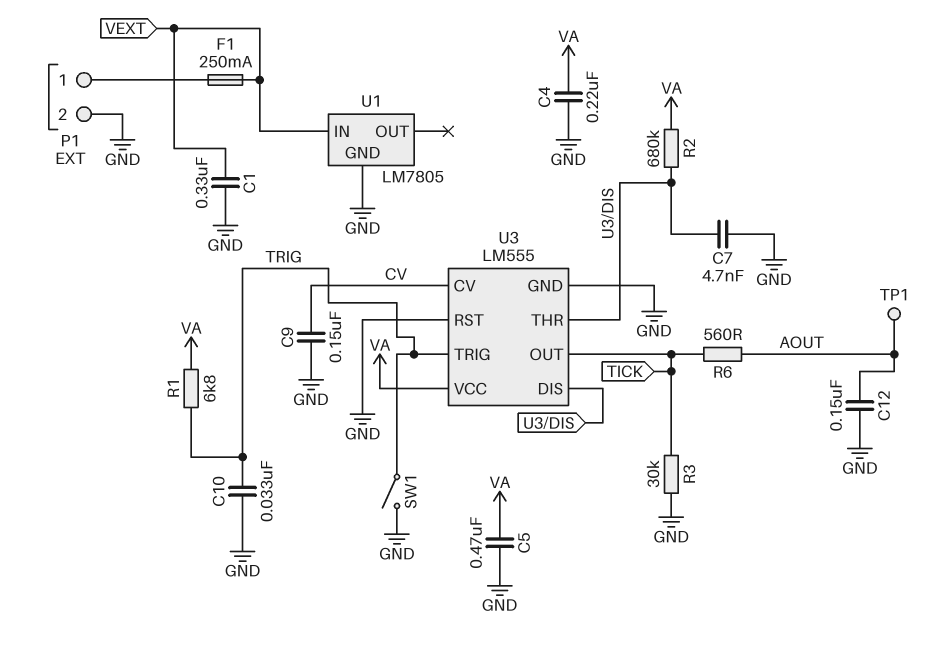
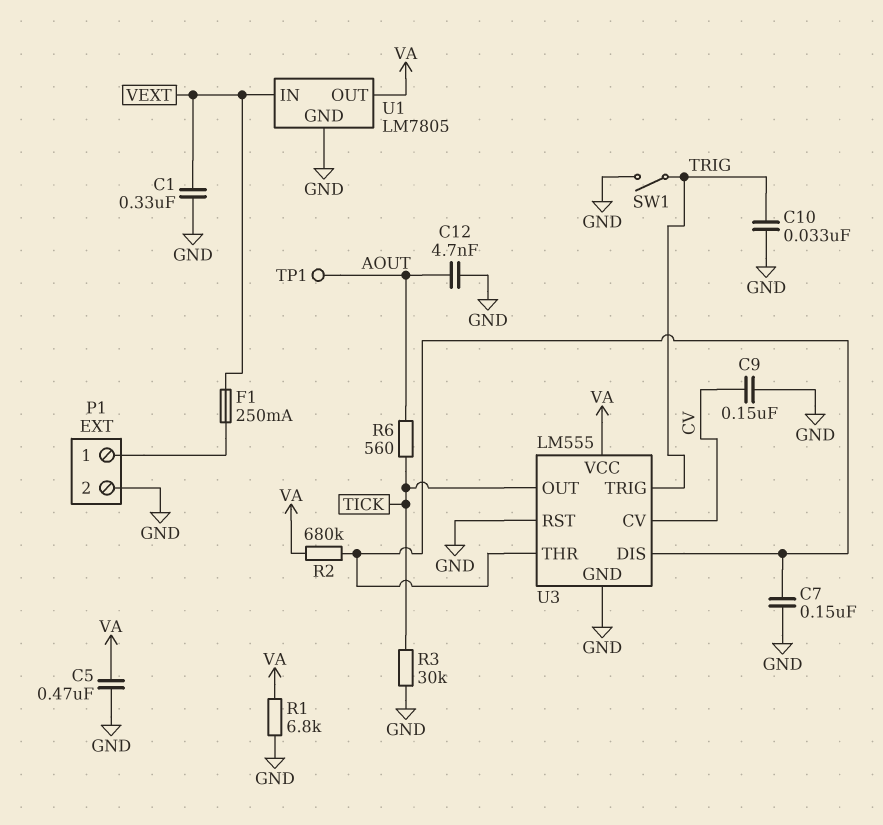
C4: 220nF (GND, VA) -> none
C7: 4.7nF (GND, U3/DIS) -> 150nF (GND, U3/DIS)
C12: 150nF (AOUT, GND) -> 4.7nF (AOUT, GND)
R1: 6.8k (TRIG, VA) -> 6.8k (GND, VA)
U1 pin OUT: none -> VA

